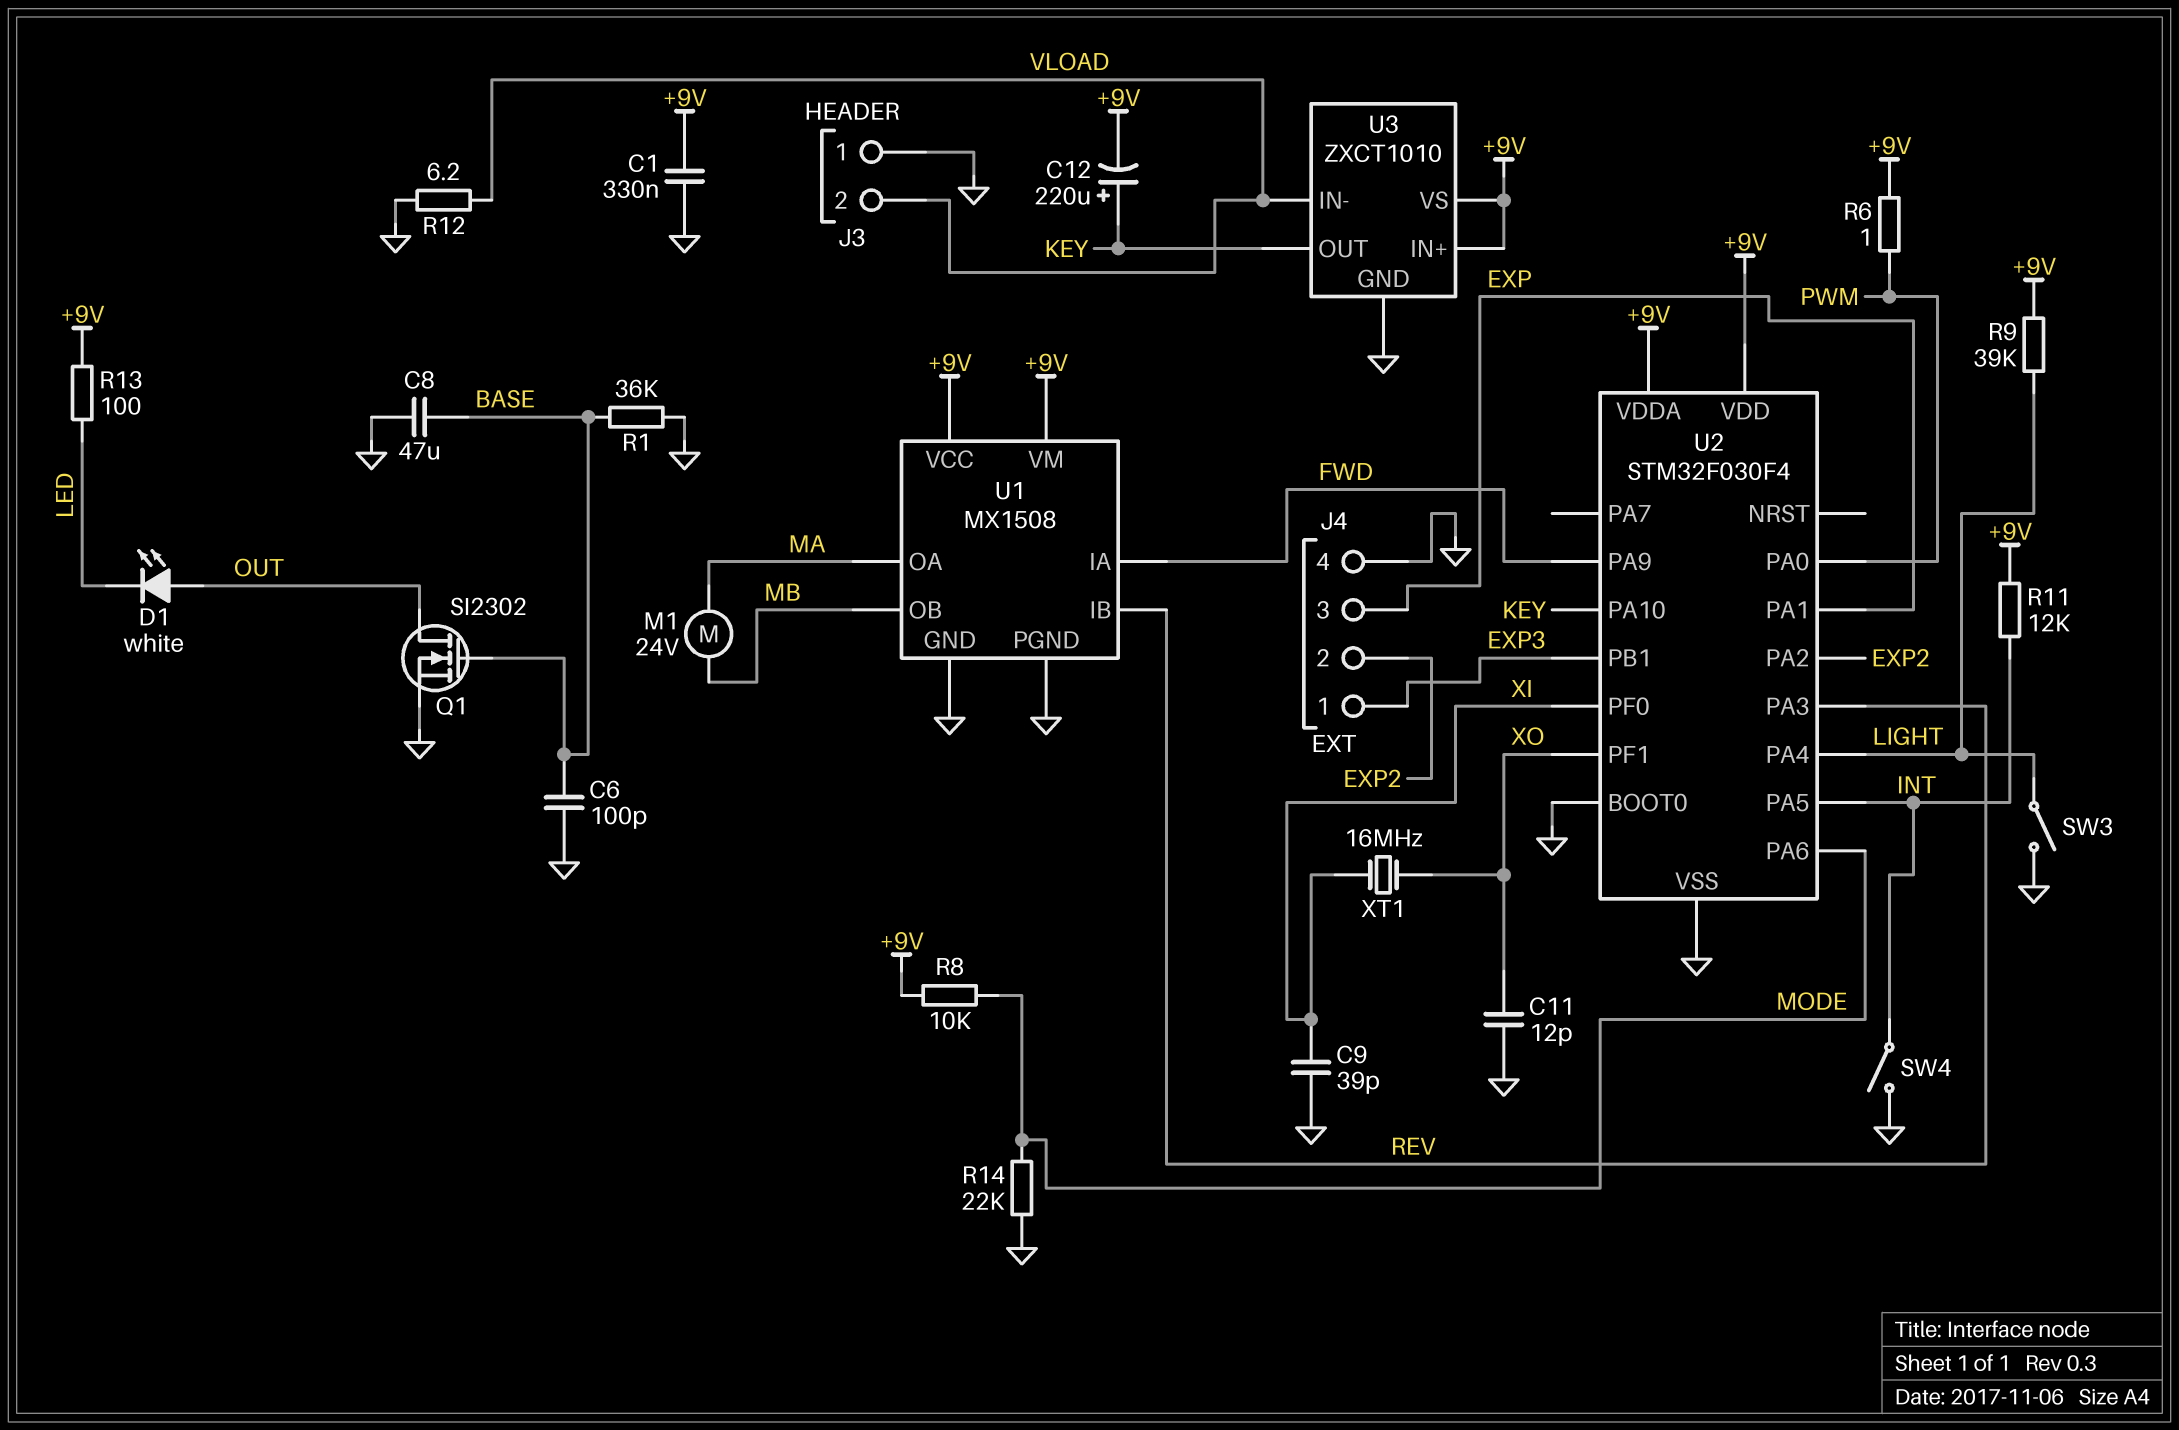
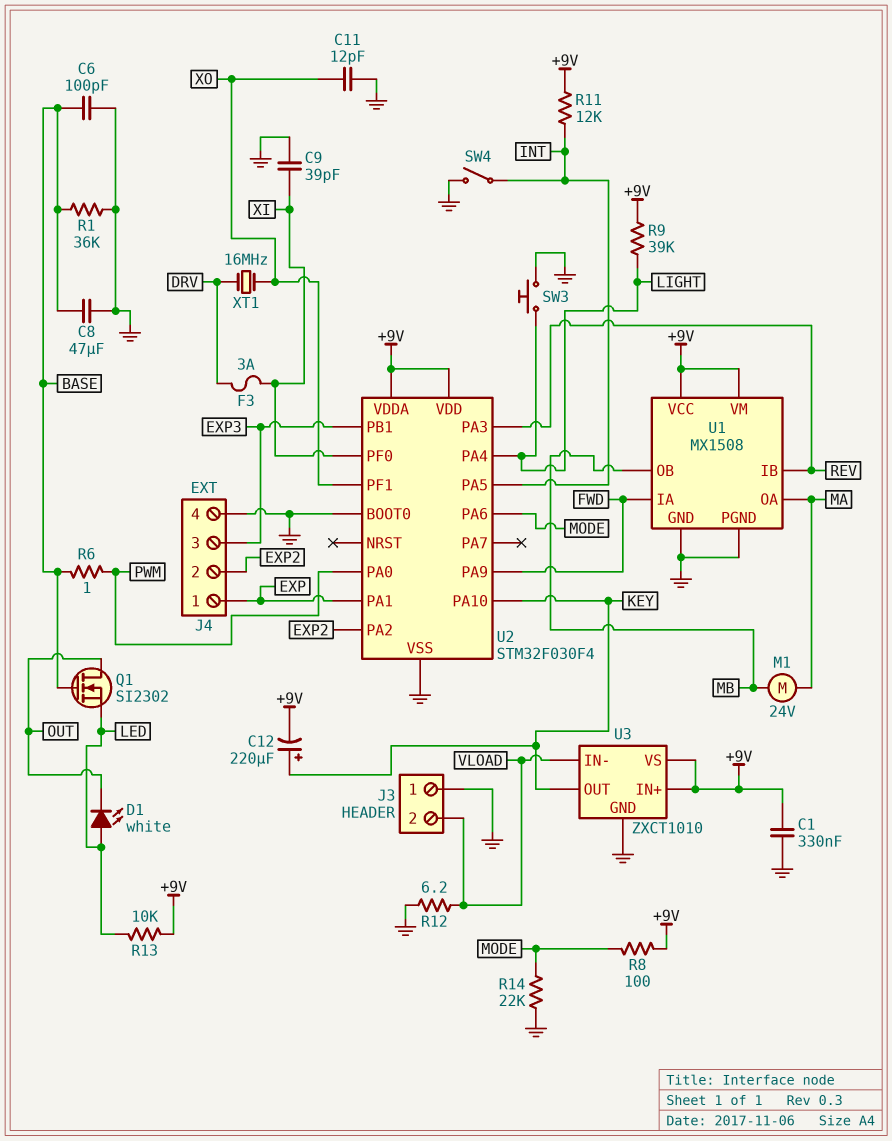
D1: LED white (A OUT, K LED) -> LED white (A LED, K OUT)
F3: none -> 3A (DRV, XI)
J4 pin 1: EXP3 -> EXP
J4 pin 3: EXP -> EXP3
Q1: NMOS SI2302 (G BASE, D OUT, S GND) -> NMOS SI2302 (G BASE, D OUT, S LED)
R6: 1 (+9V, PWM) -> 1 (BASE, PWM)
R8: 10k (+9V, MODE) -> 100 (+9V, MODE)
R13: 100 (+9V, LED) -> 10k (+9V, LED)
SW3: switch (GND, LIGHT) -> button (GND, LIGHT)
XT1: 16MHz (XI, XO) -> 16MHz (DRV, XO)

